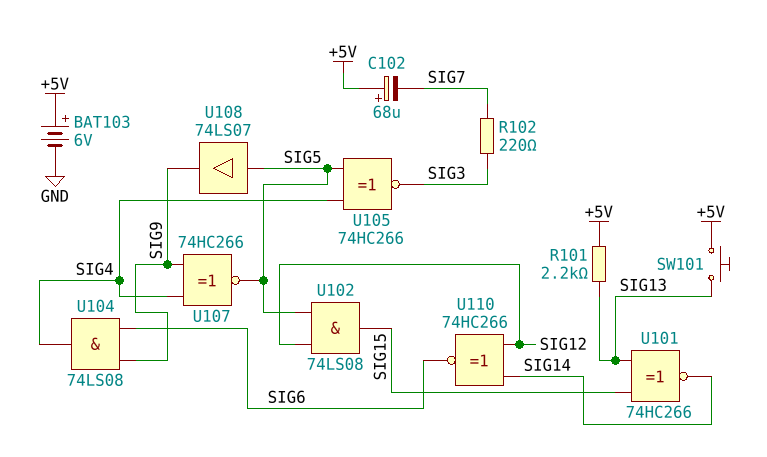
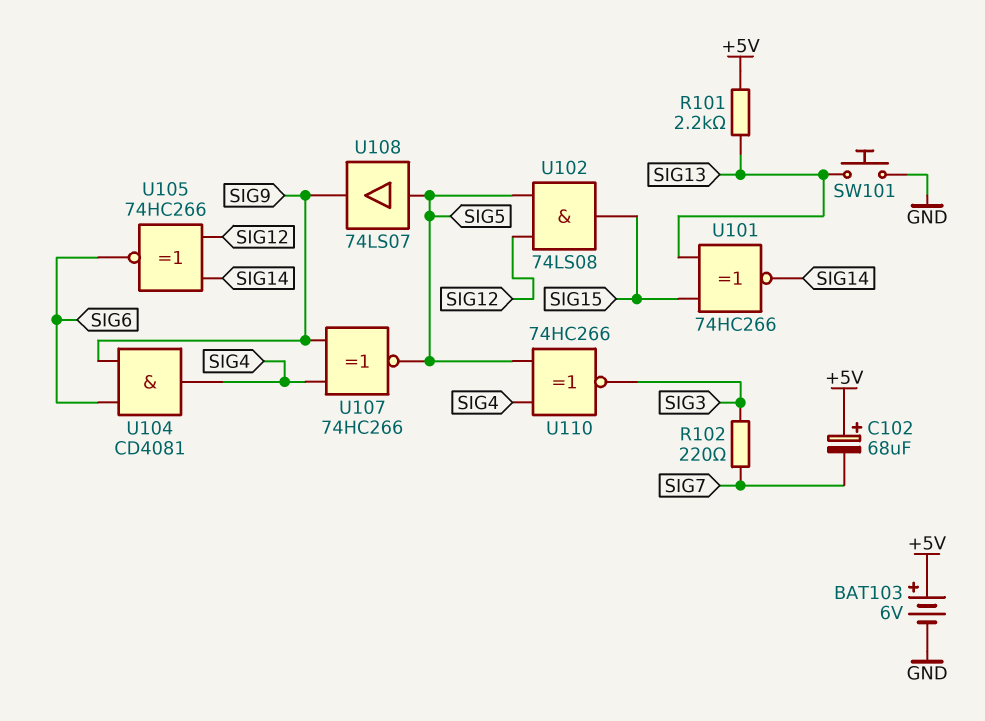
SW101: button (+5V, SIG13) -> button (GND, SIG13)
U104: AND 74LS08 (in SIG6, in SIG9, out SIG4) -> AND CD4081 (in SIG6, in SIG9, out SIG4)
U105: XNOR 74HC266 (in SIG4, in SIG5, out SIG3) -> XNOR 74HC266 (in SIG12, in SIG14, out SIG6)
U110: XNOR 74HC266 (in SIG12, in SIG14, out SIG6) -> XNOR 74HC266 (in SIG4, in SIG5, out SIG3)

